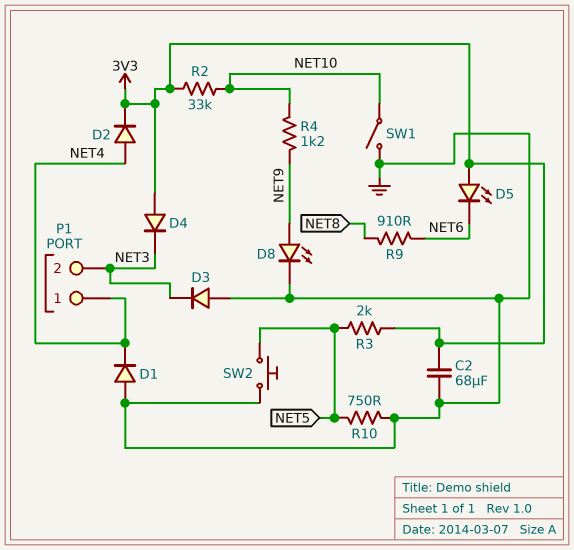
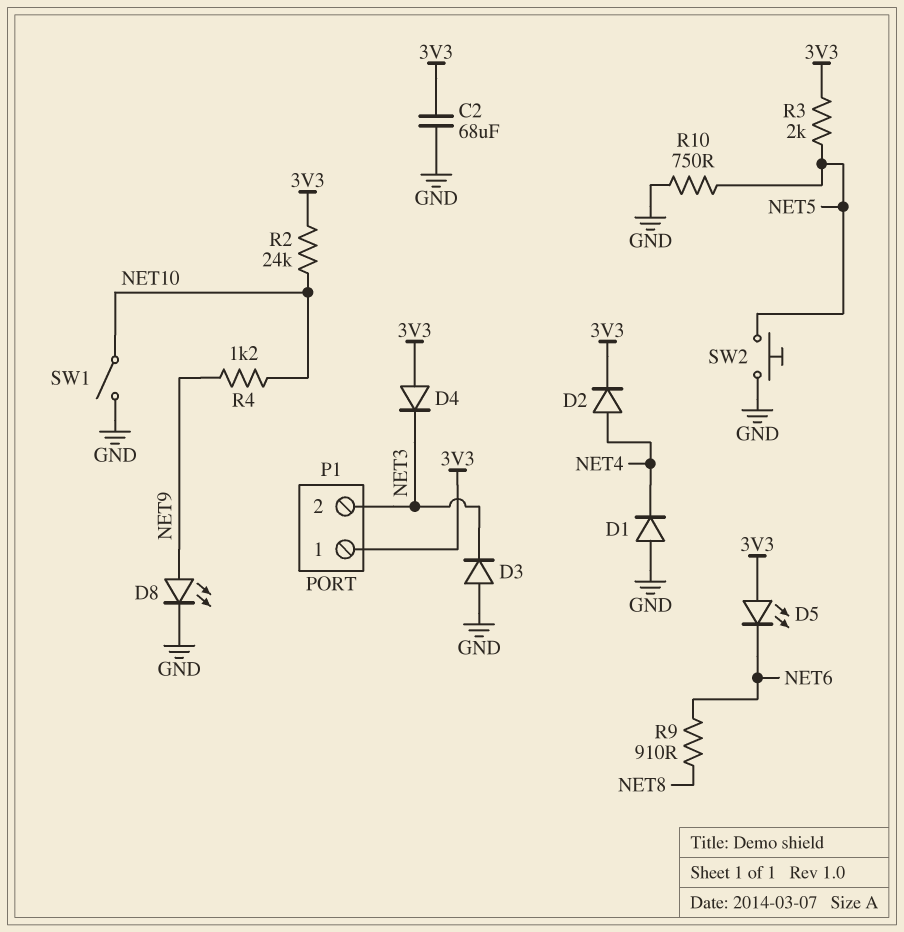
P1 pin 1: NET4 -> 3V3
R2: 33k (3V3, NET10) -> 24k (3V3, NET10)

